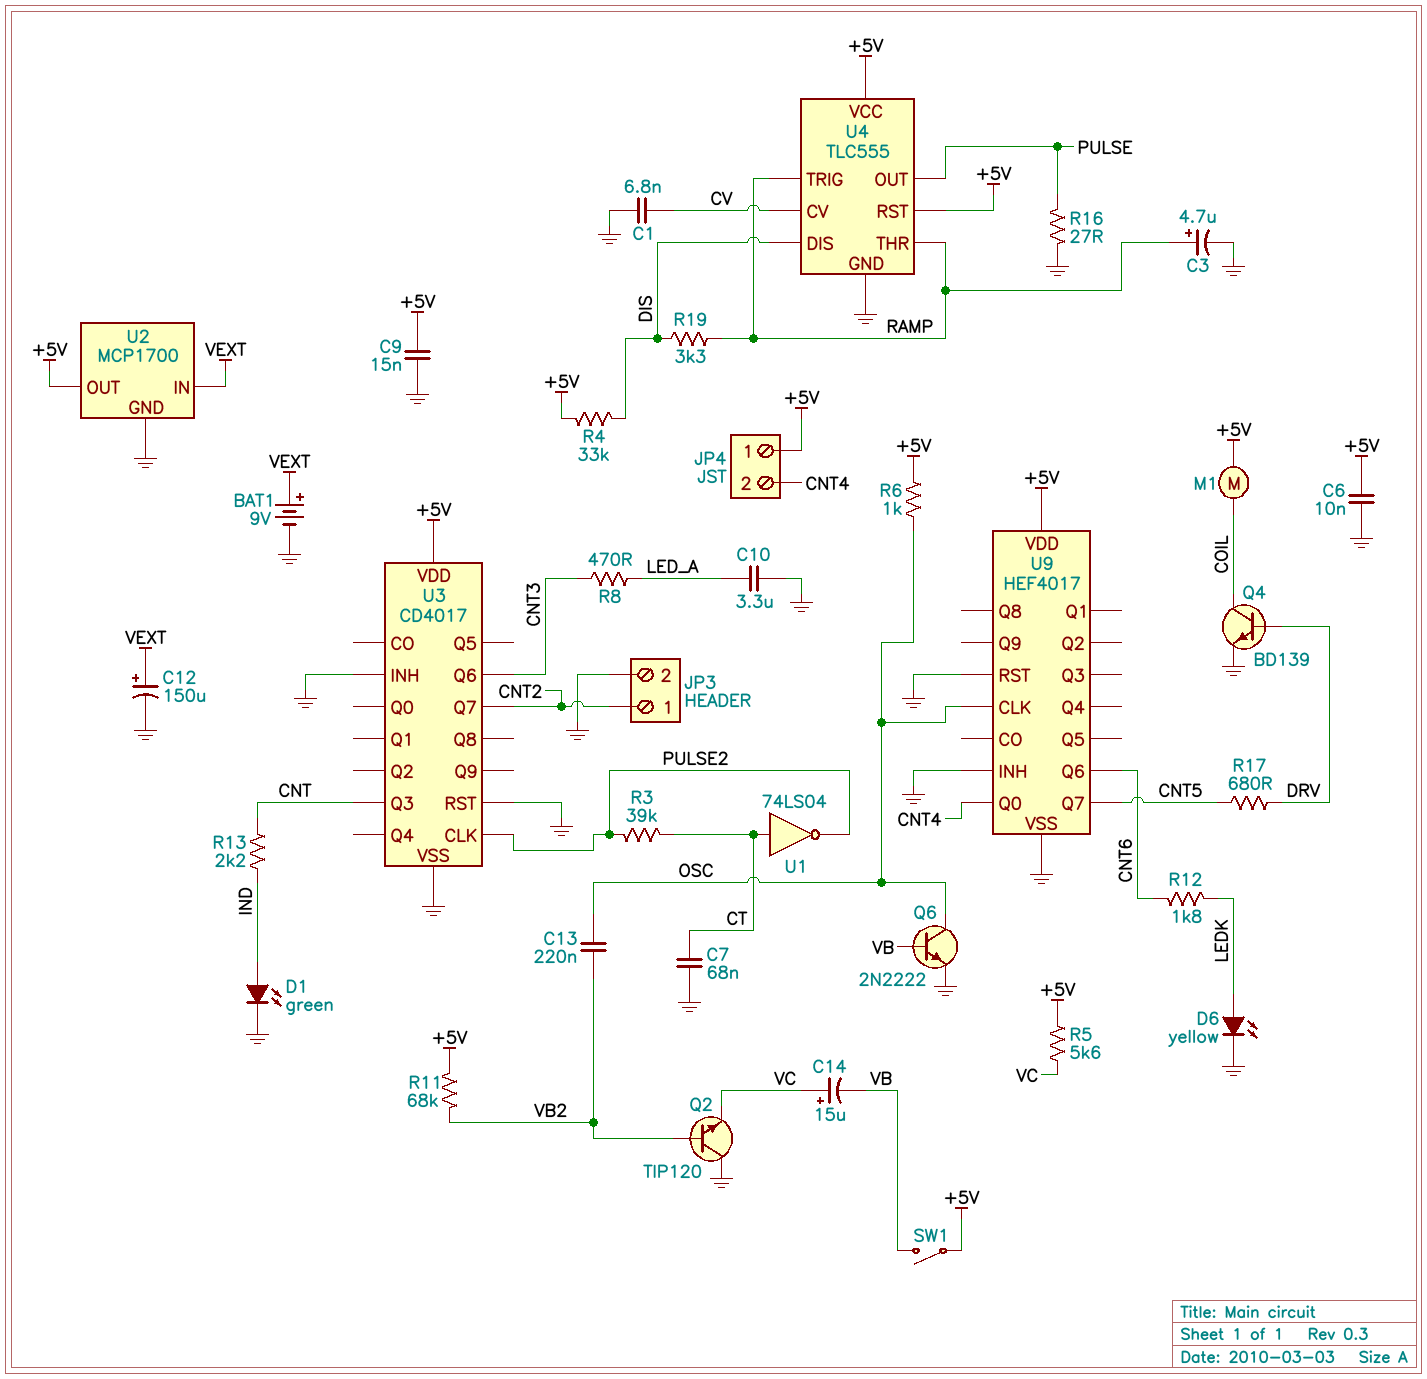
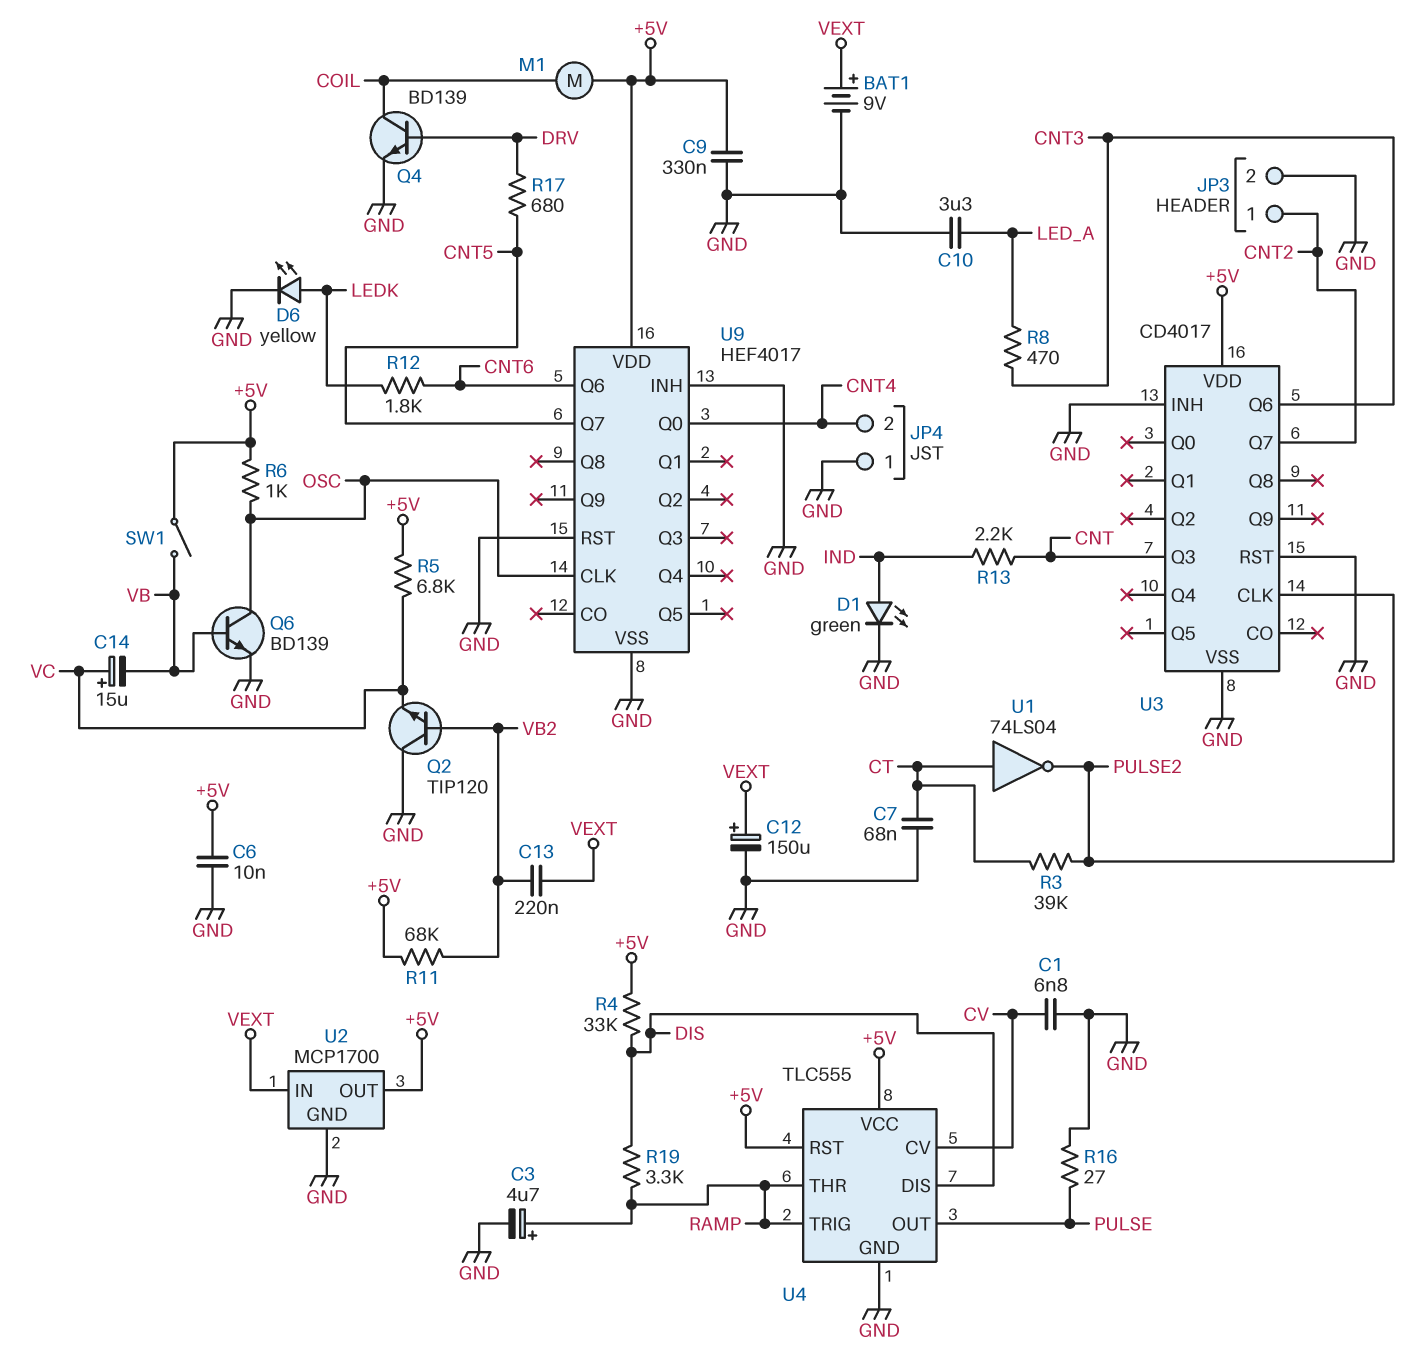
C9: 15nF (+5V, GND) -> 330nF (+5V, GND)
C13: 220nF (OSC, VB2) -> 220nF (VB2, VEXT)
JP4 pin 1: +5V -> GND
Q6: NPN 2N2222 (B VB, C OSC, E GND) -> NPN BD139 (B VB, C OSC, E GND)
R5: 5.6k (+5V, VC) -> 6.8k (+5V, VC)

